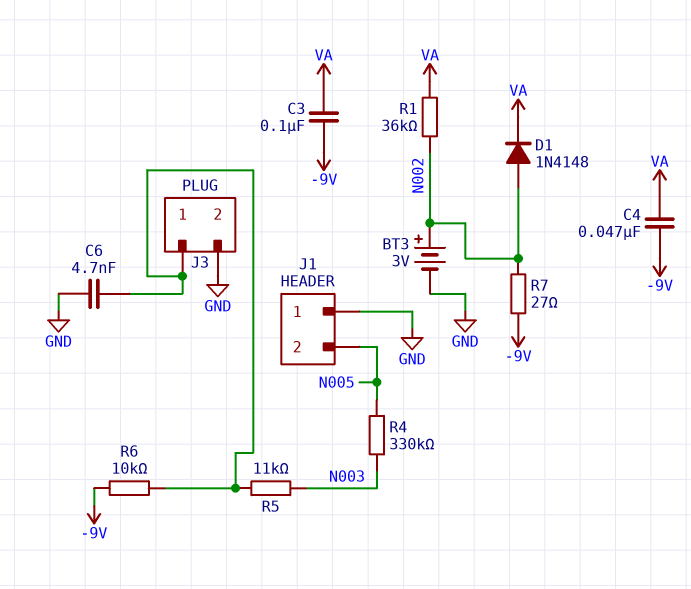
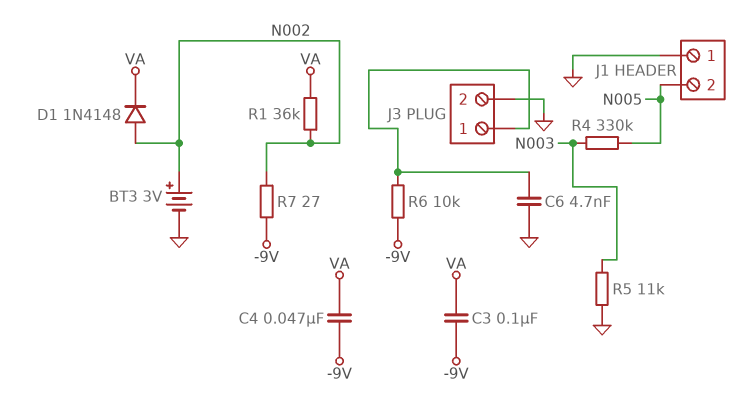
R5: 11k (J3/1, N003) -> 11k (GND, N003)

